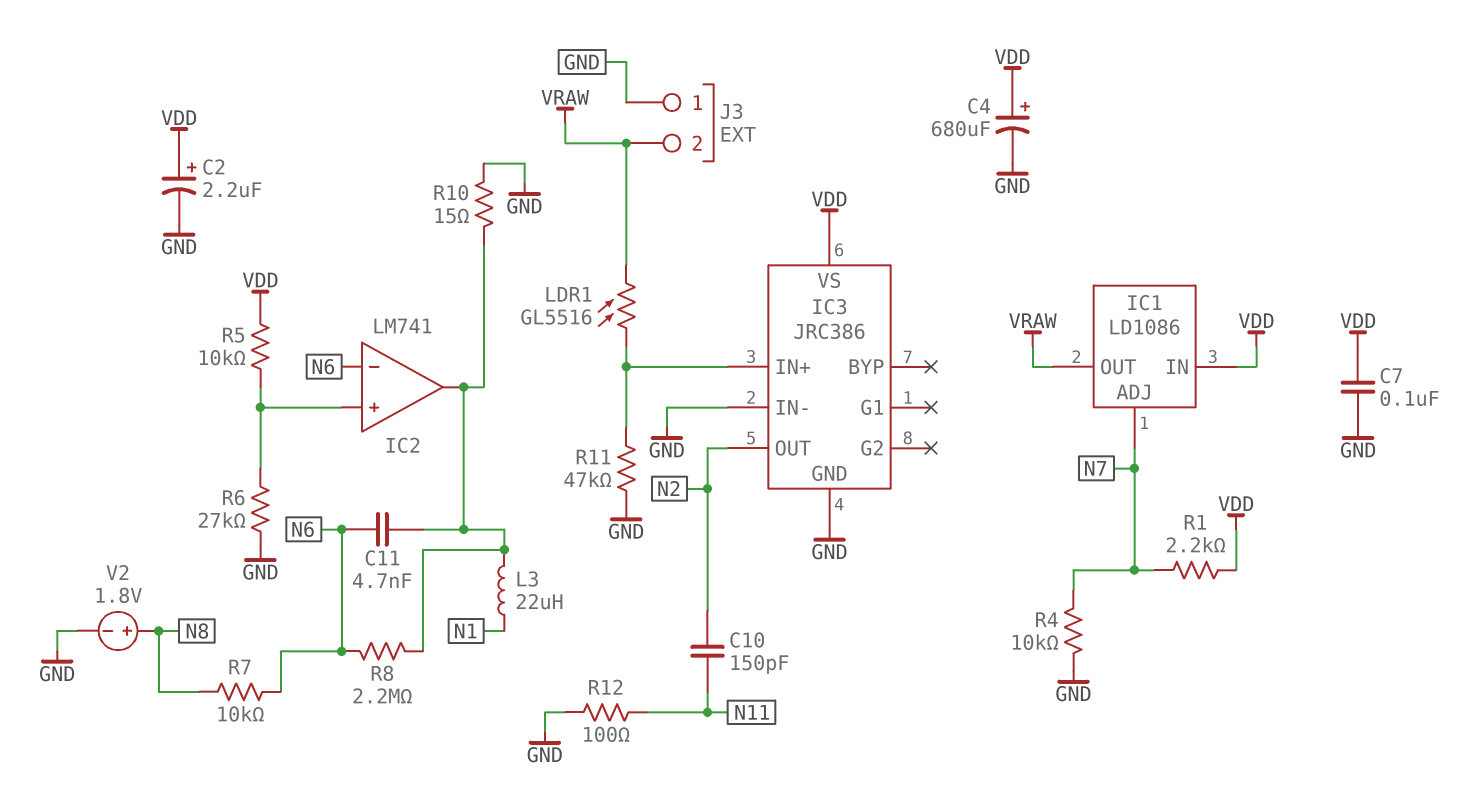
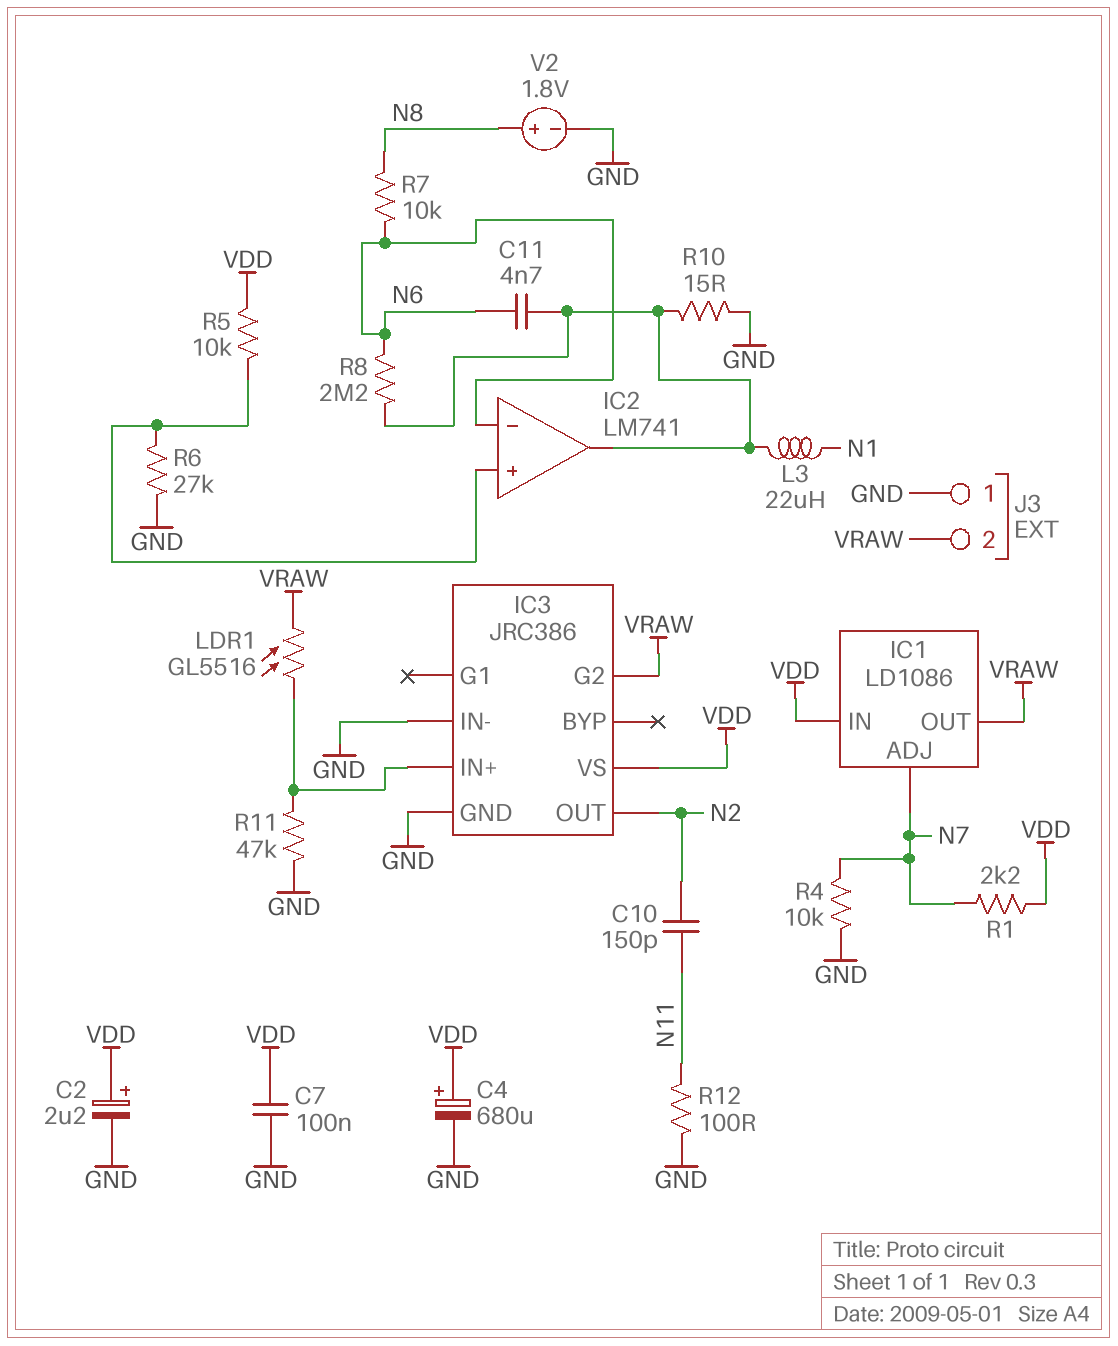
IC3 pin G2: none -> VRAW

